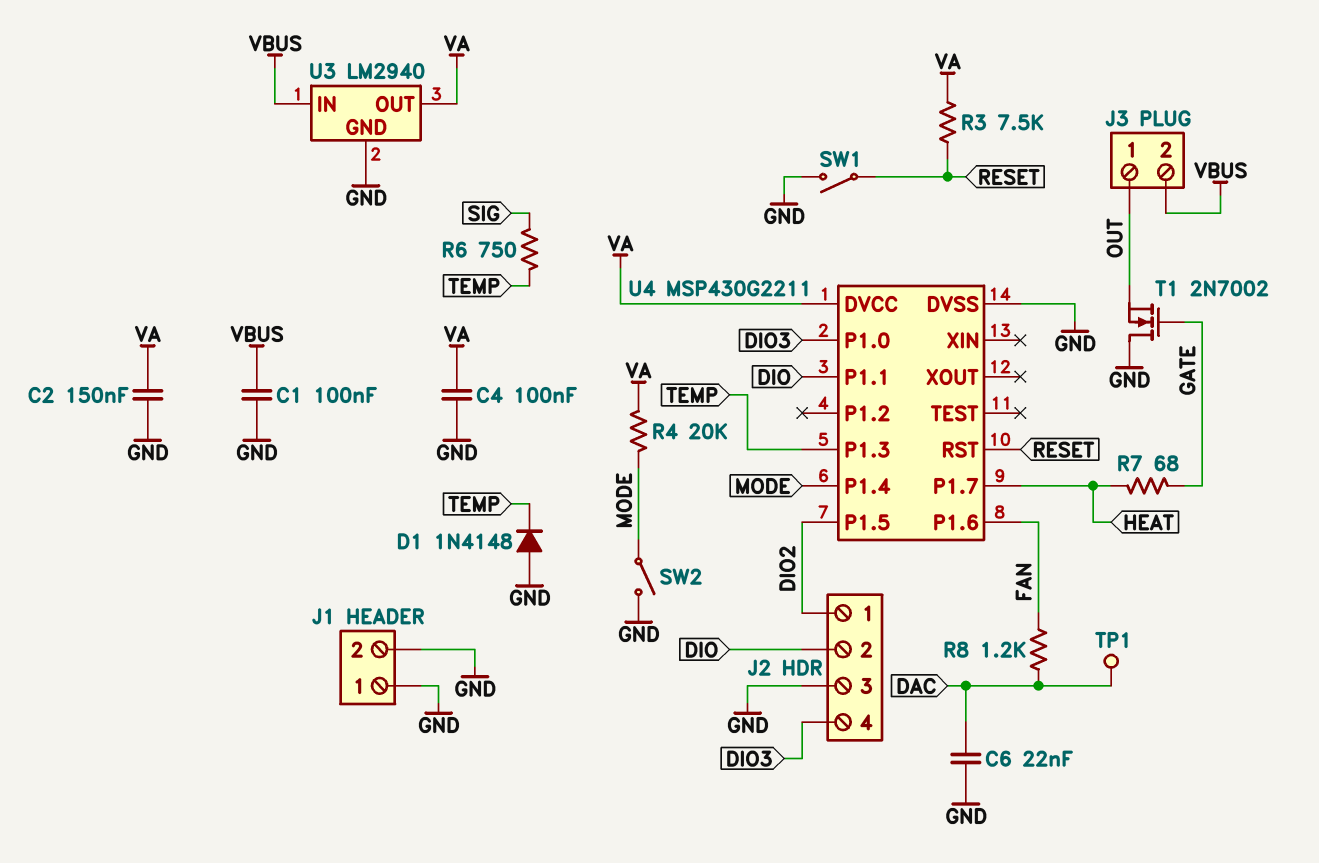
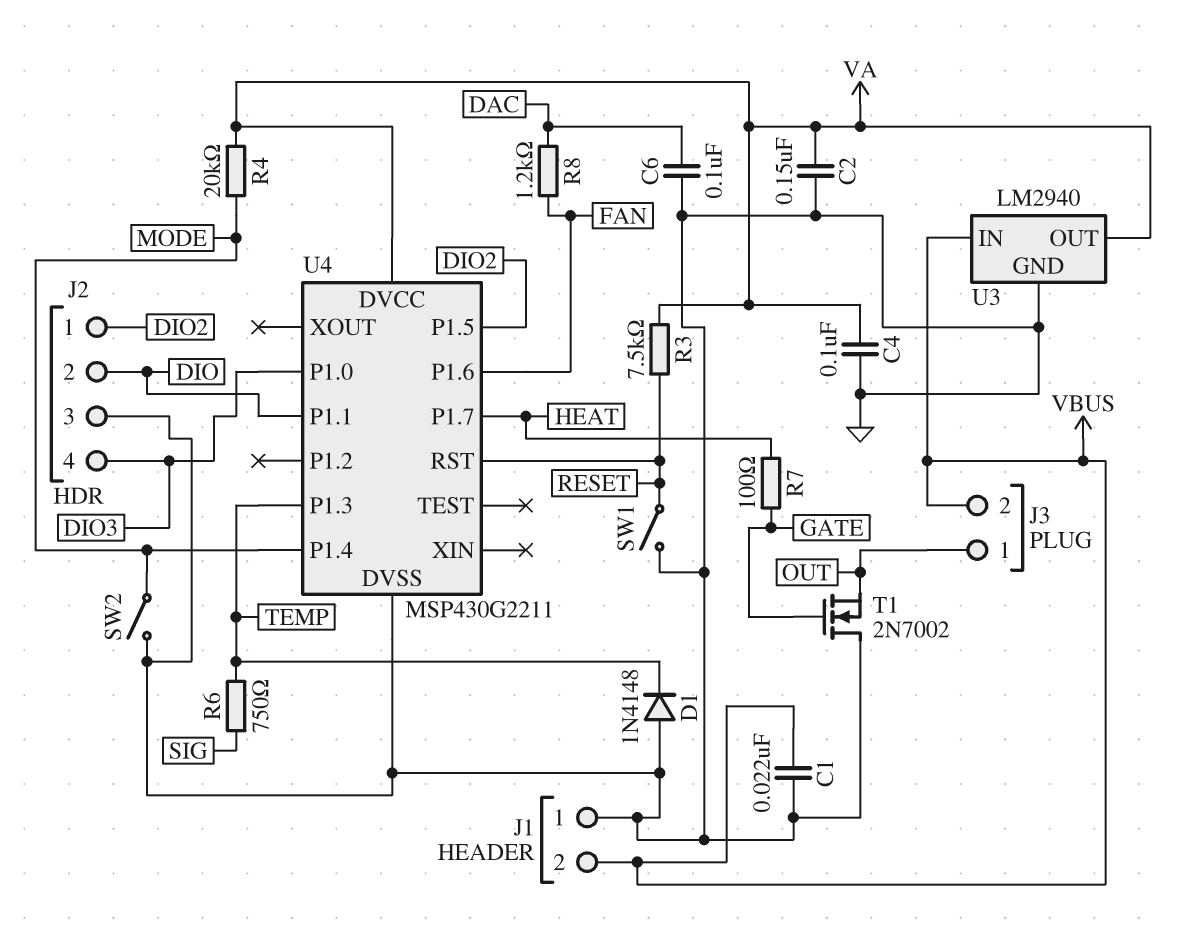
C1: 100nF (GND, VBUS) -> 22nF (GND, VBUS)
C6: 22nF (DAC, GND) -> 100nF (DAC, GND)
J1 pin 2: GND -> VBUS
R7: 68 (GATE, HEAT) -> 100 (GATE, HEAT)
TP1: test point (DAC) -> none

